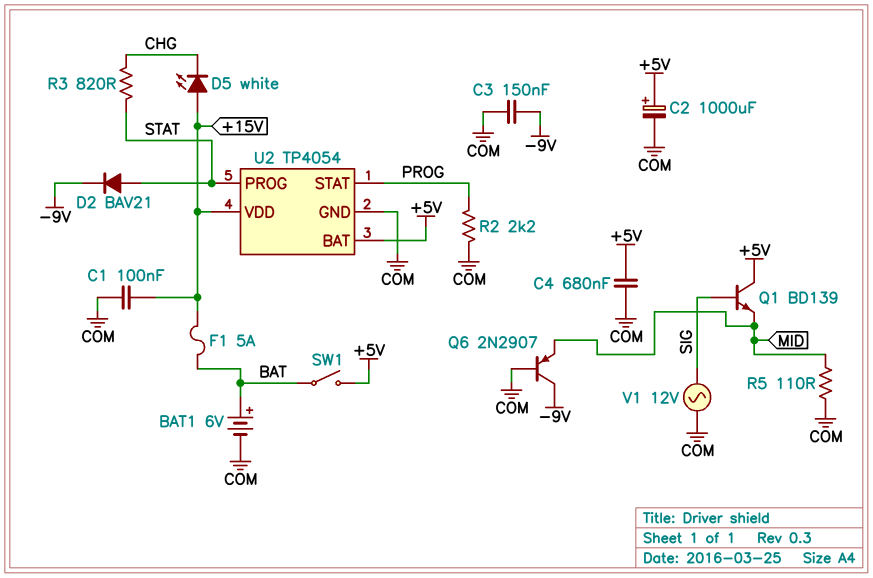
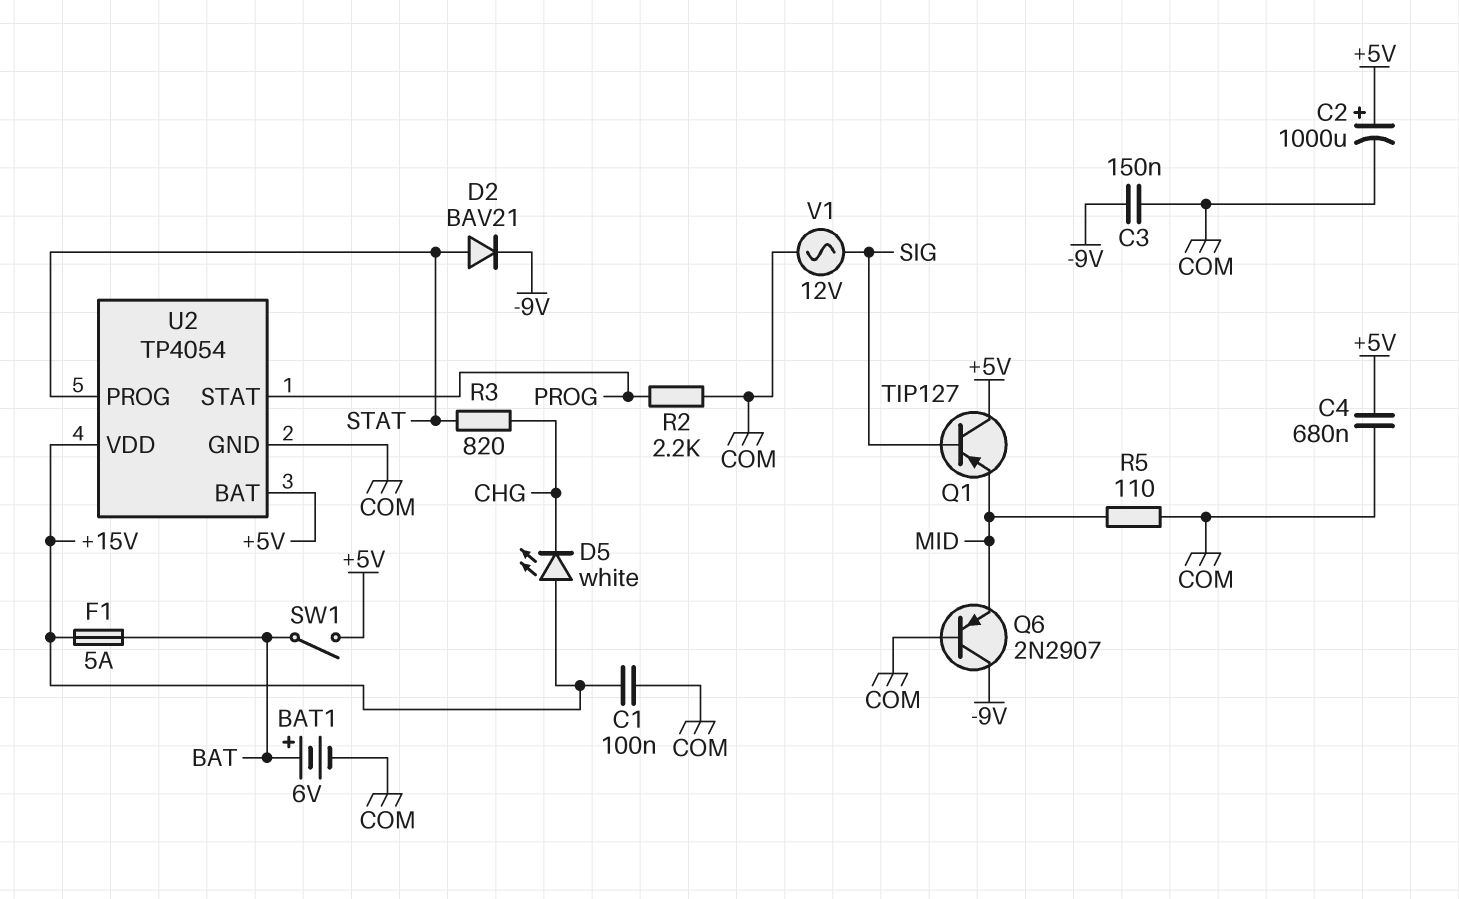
Q1: NPN BD139 (B SIG, C +5V, E MID) -> PNP TIP127 (B SIG, C +5V, E MID)

